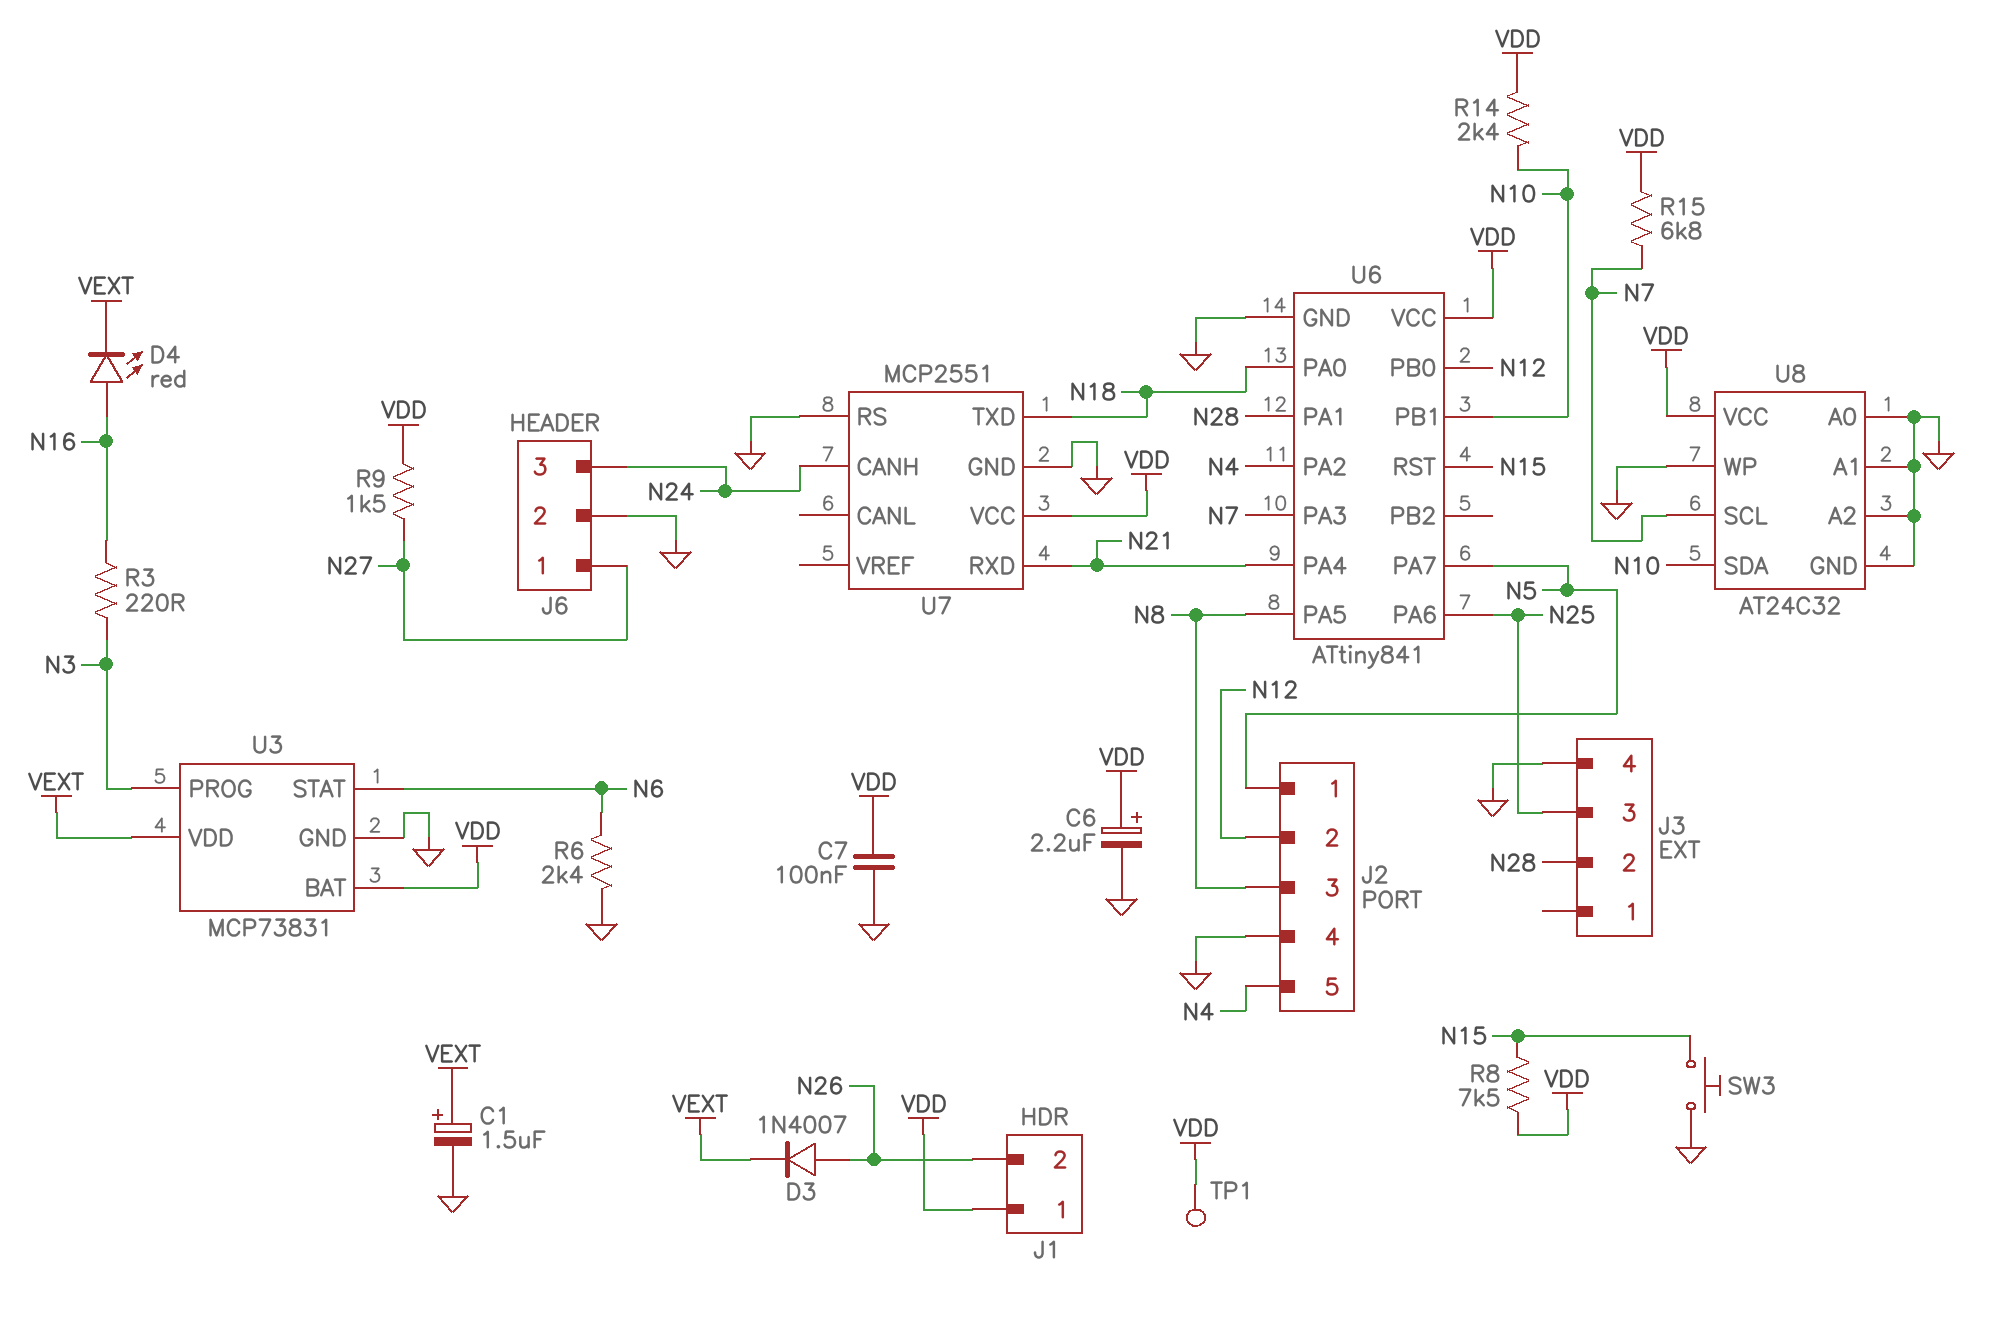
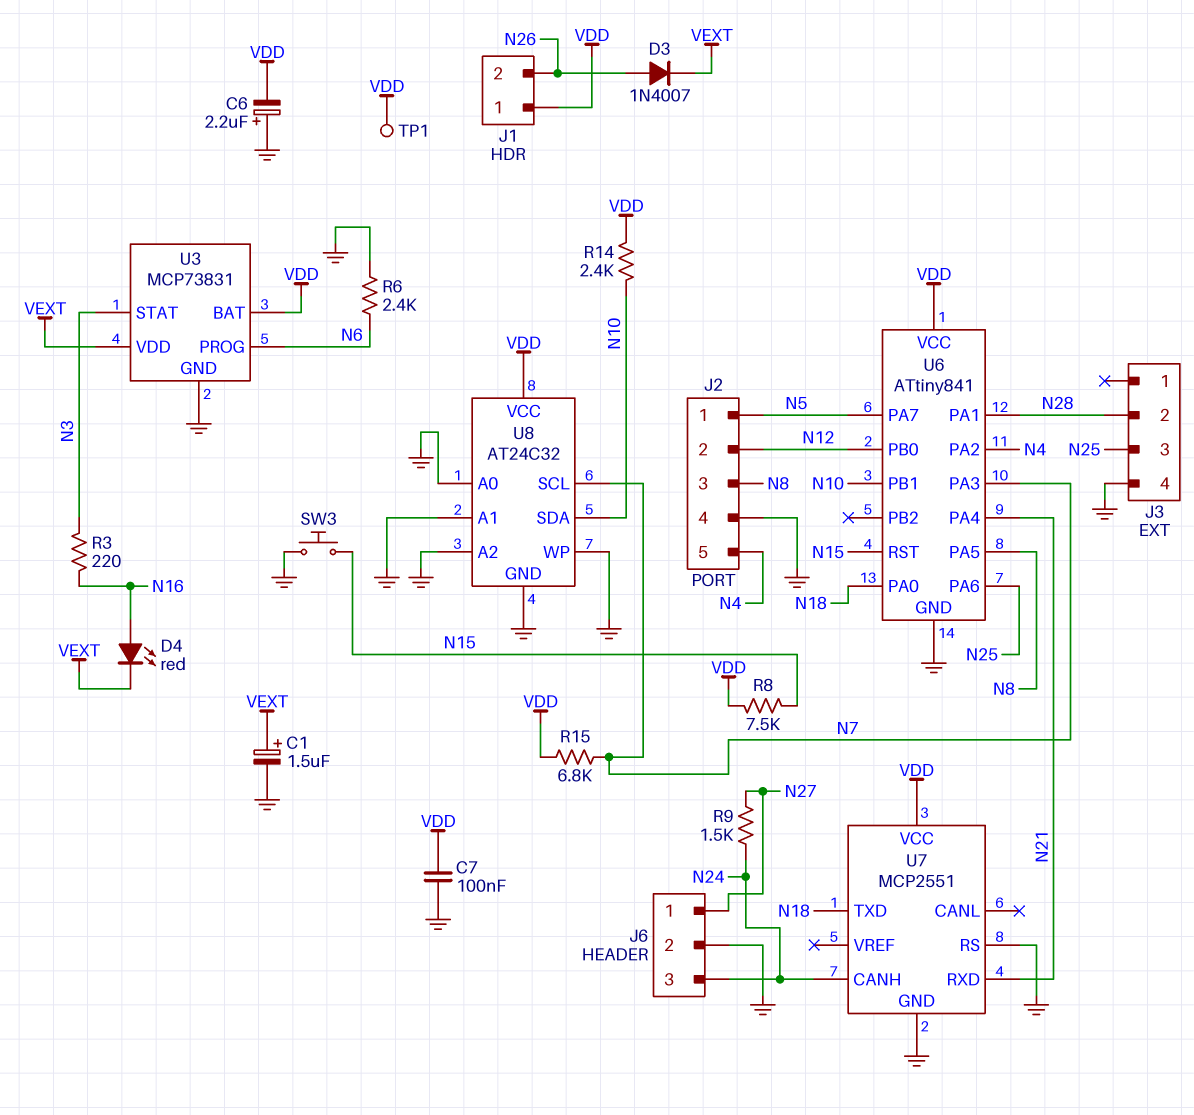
C6: 2.2uF (plus VDD, minus GND) -> 2.2uF (plus GND, minus VDD)
R9: 1.5k (N27, VDD) -> 1.5k (N24, N27)
U3 pin PROG: N3 -> N6
U3 pin STAT: N6 -> N3

